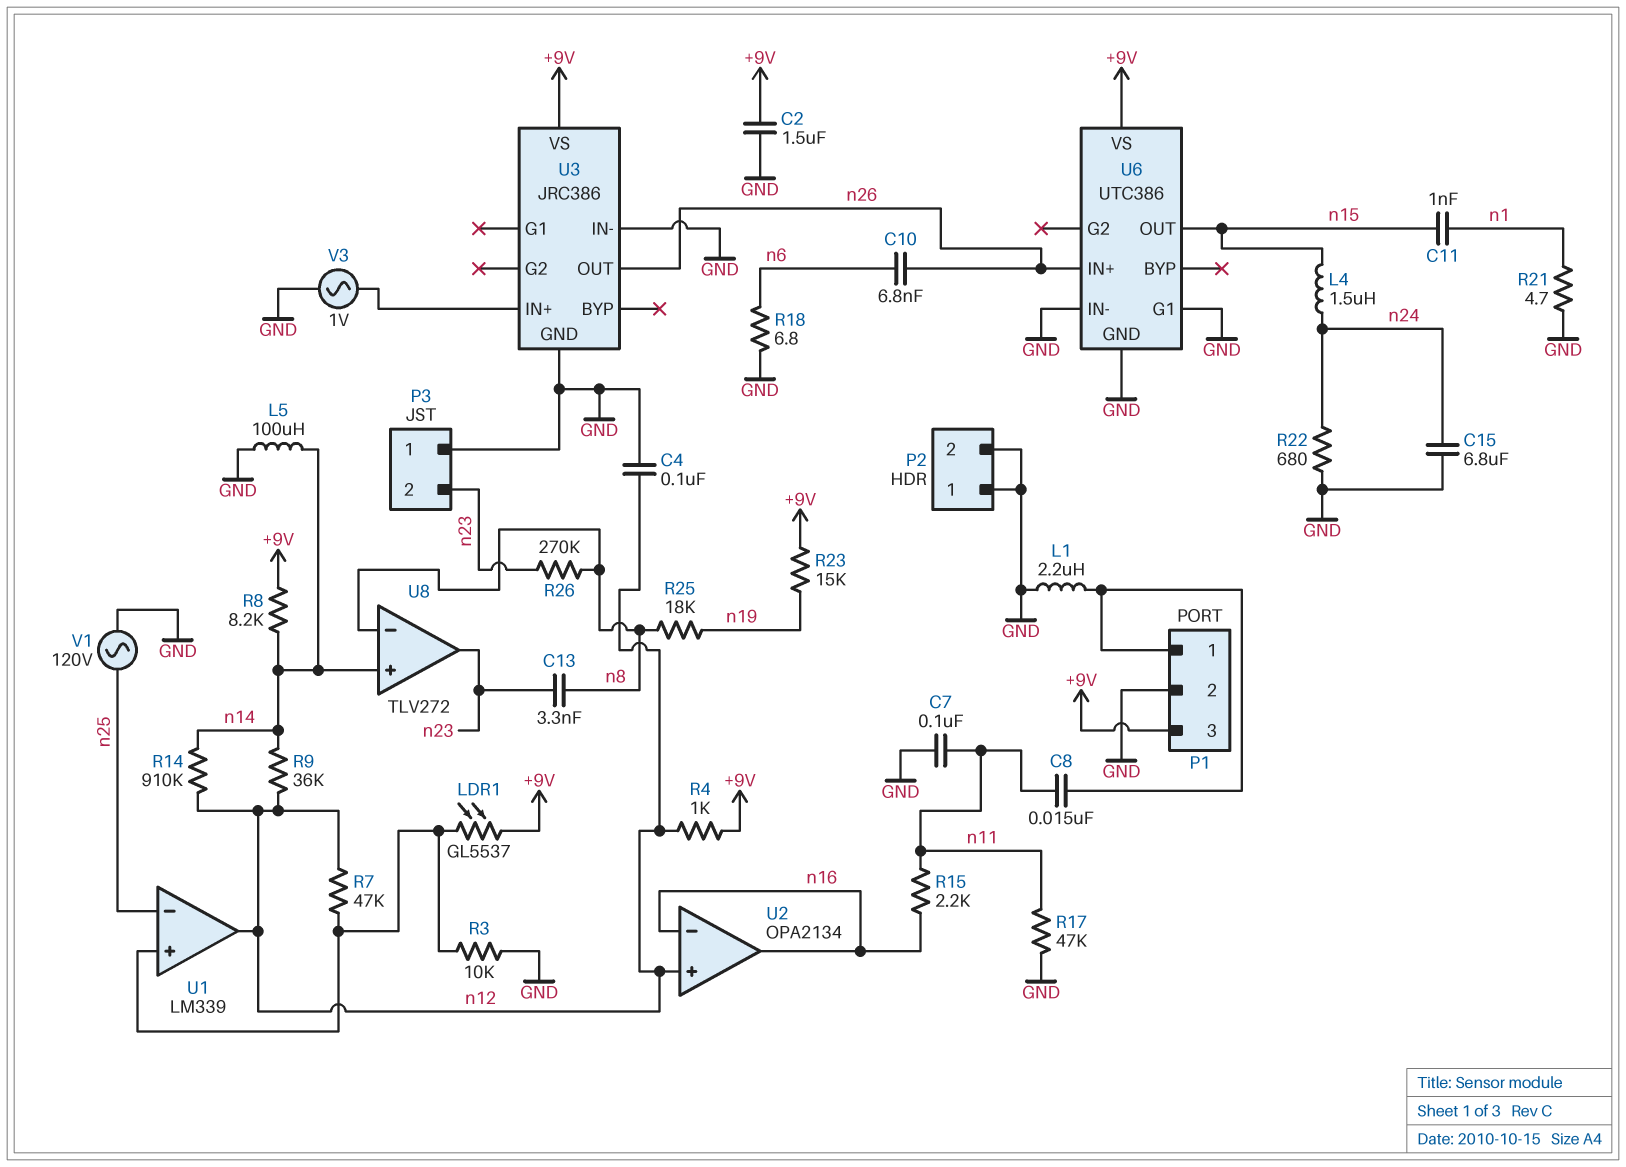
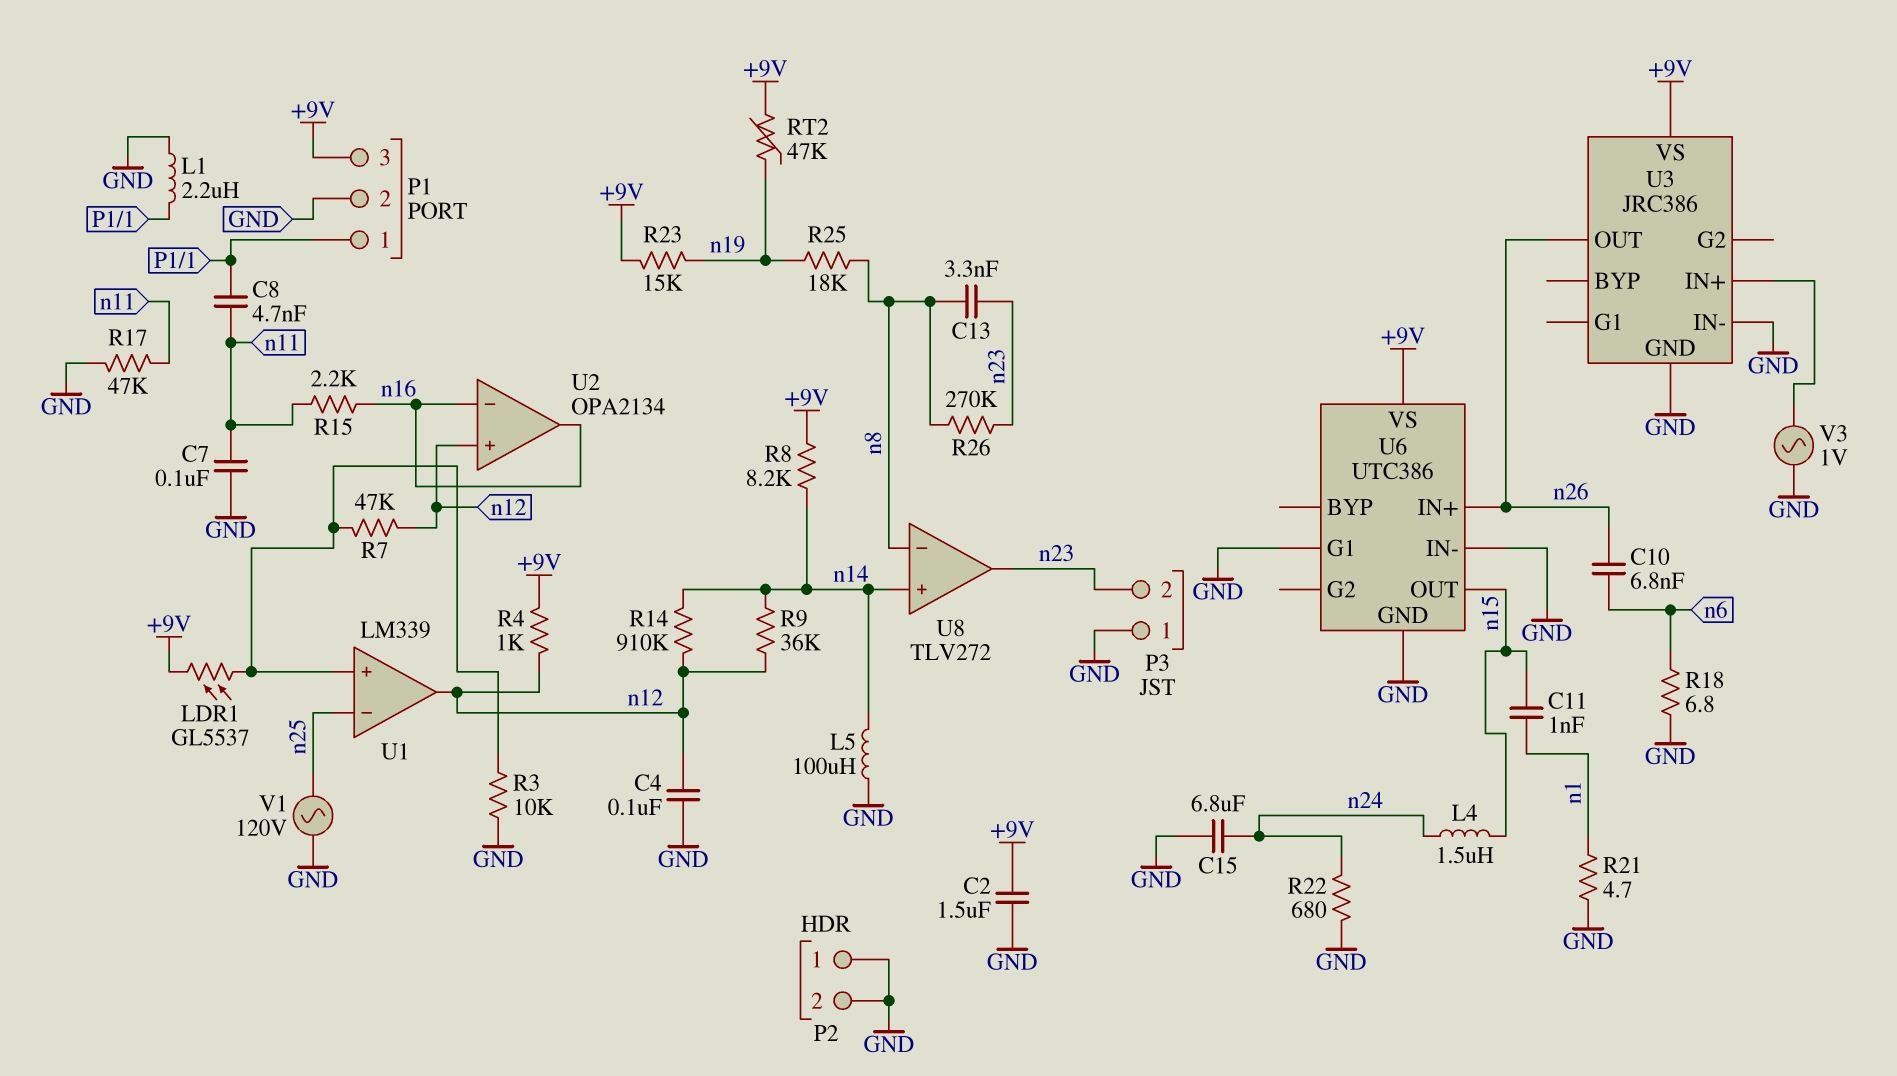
C8: 15nF (P1/1, n11) -> 4.7nF (P1/1, n11)
RT2: none -> 47k (+9V, n19)

